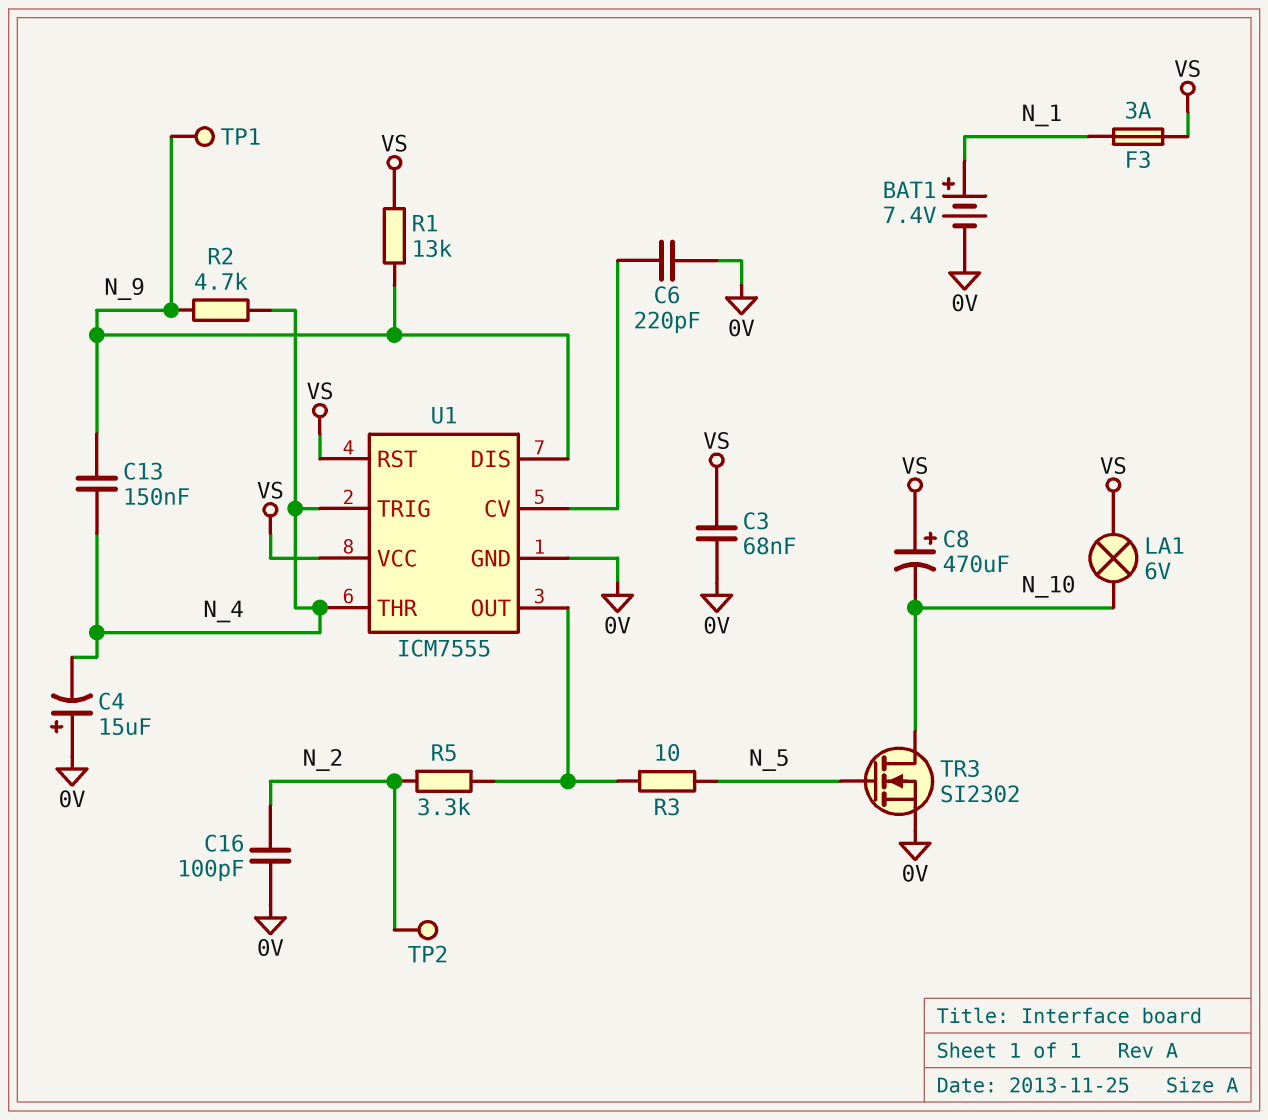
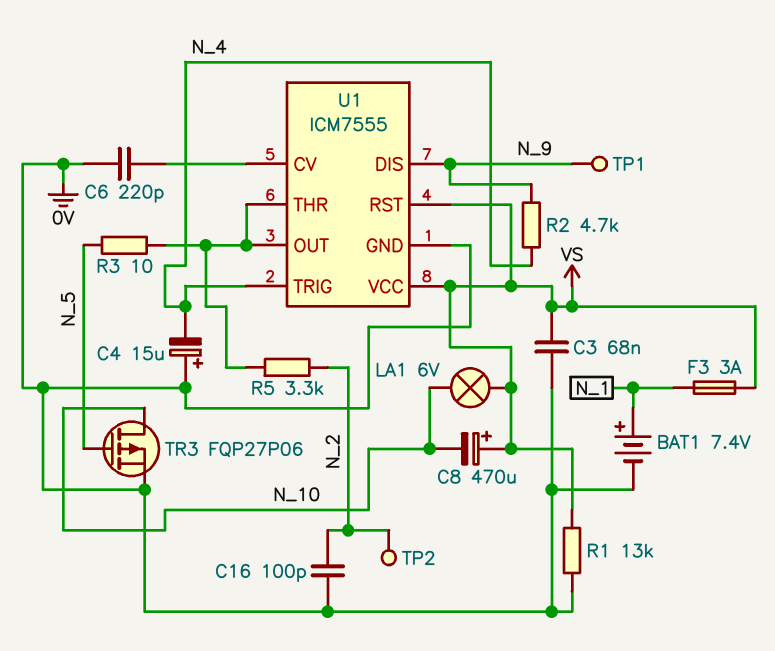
C13: 150nF (N_4, N_9) -> none
R1: 13k (N_9, VS) -> 13k (0V, VS)
TR3: NMOS SI2302 (G N_5, D N_10, S 0V) -> PMOS FQP27P06 (G N_5, D N_10, S 0V)
U1 pin THR: N_4 -> U1/OUT

